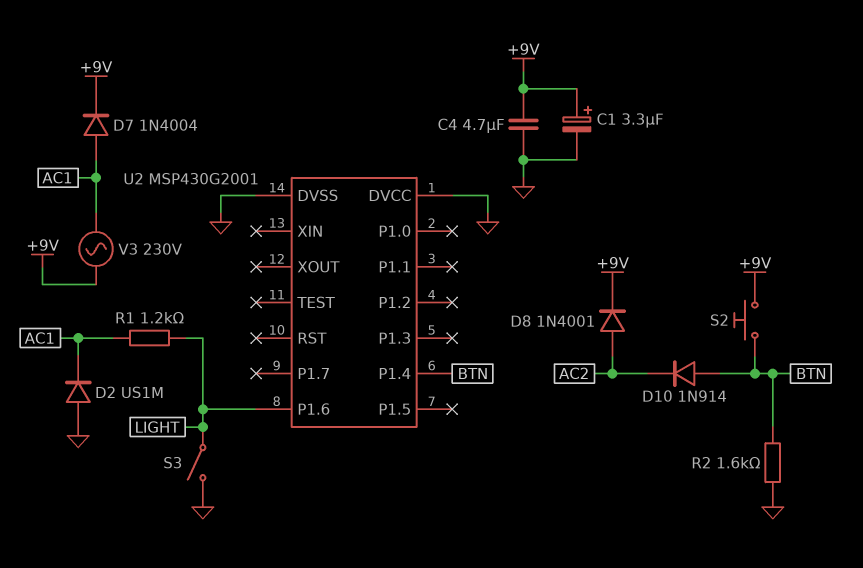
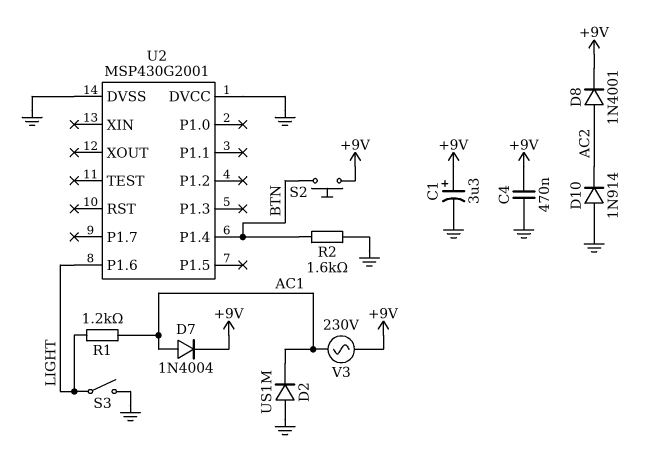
C4: 4.7uF (+9V, GND) -> 470nF (+9V, GND)
D10: diode 1N914 (A BTN, K AC2) -> diode 1N914 (A GND, K AC2)

